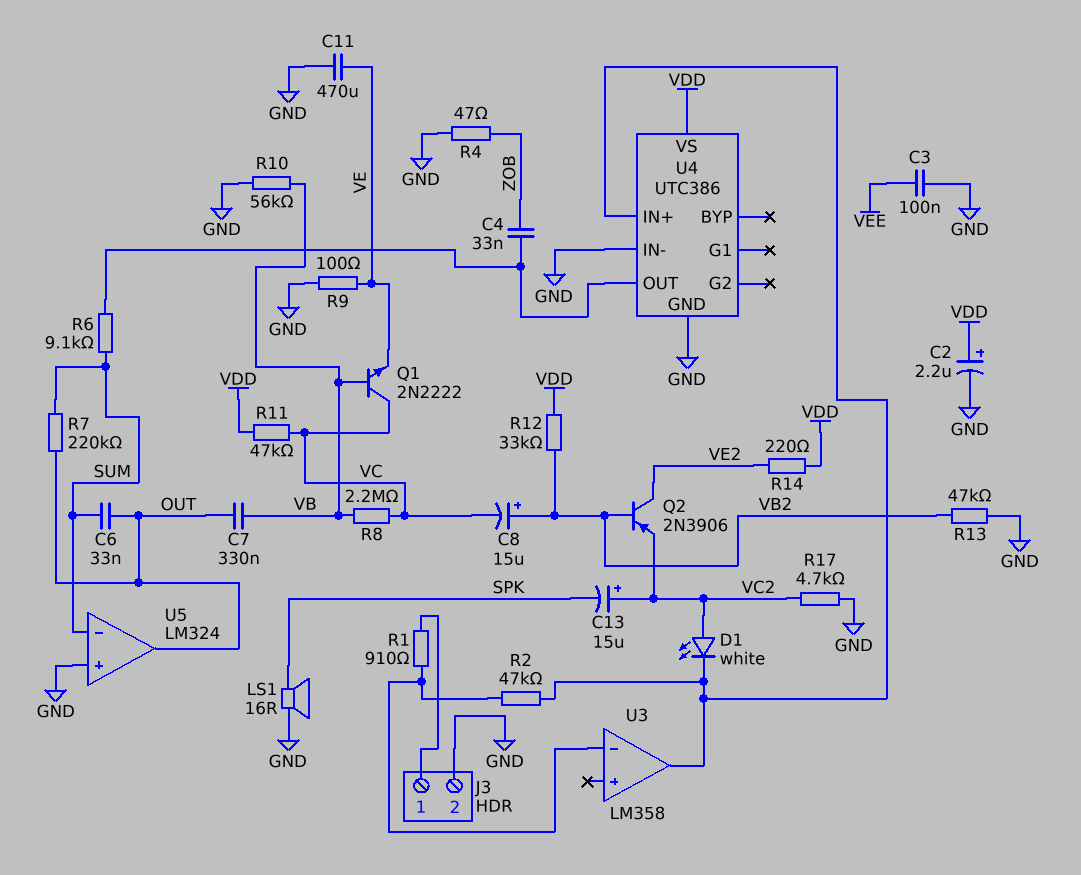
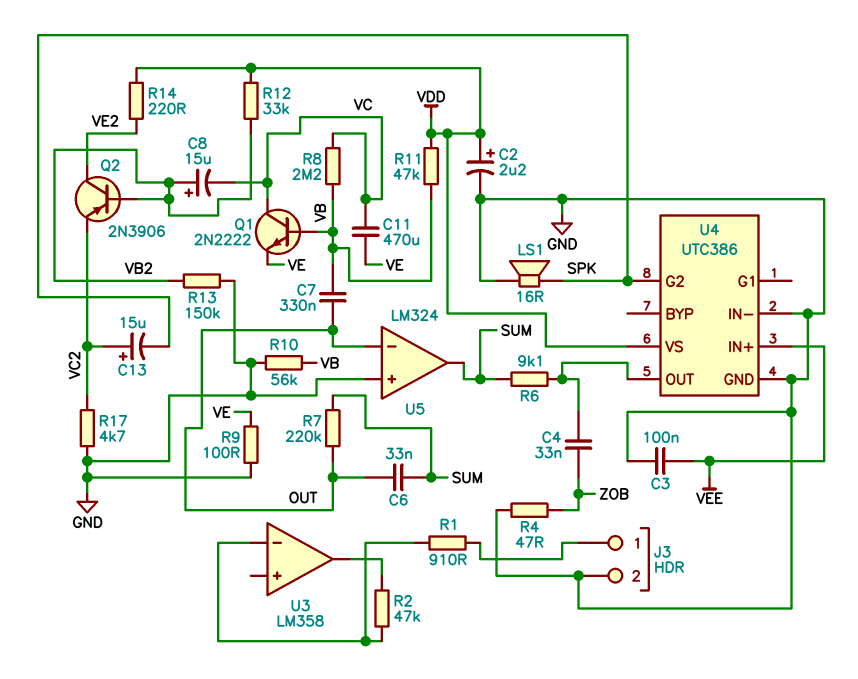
C11: 470uF (GND, VE) -> 470uF (VC, VE)
D1: LED white (A VC2, K U3/out) -> none
R11: 47k (VC, VDD) -> 47k (VB, VDD)
R13: 47k (GND, VB2) -> 150k (GND, VB2)
U4 pin G2: none -> SPK
U4 pin IN+: U3/out -> VEE
U5 pin in-: SUM -> OUT
U5 pin out: OUT -> SUM

